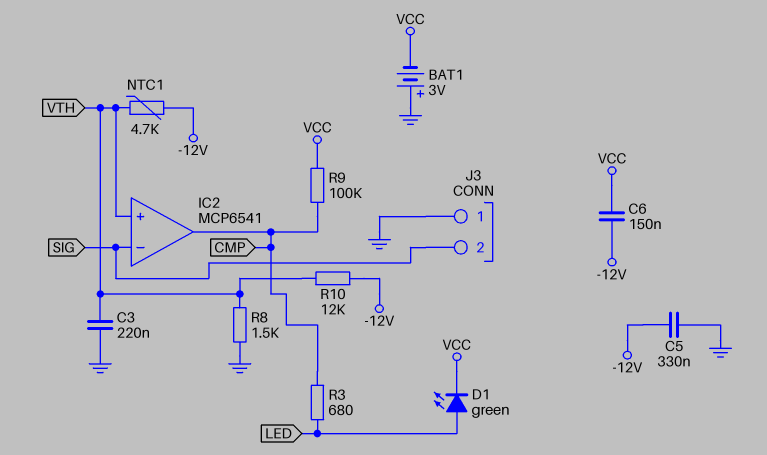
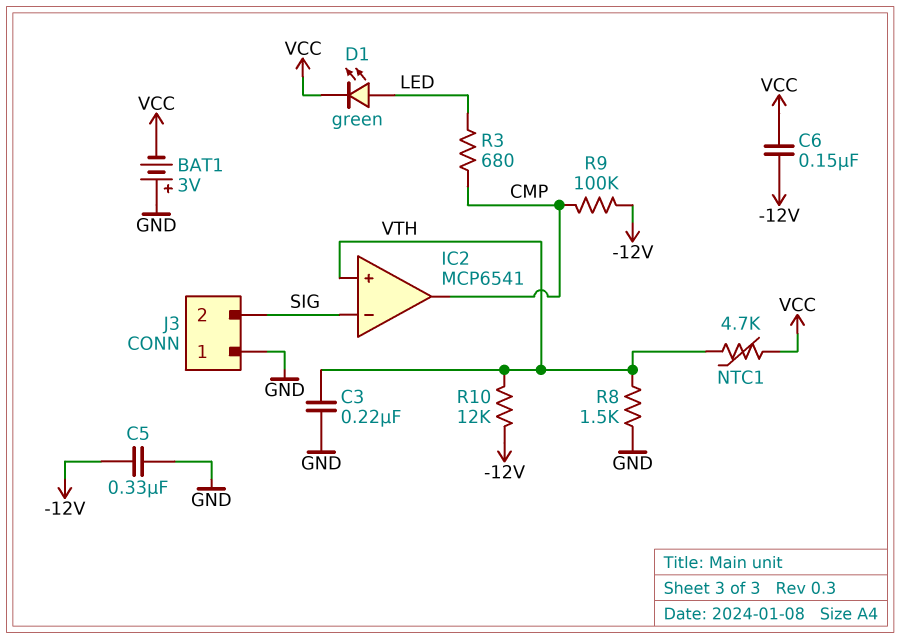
NTC1: 4.7k (-12V, VTH) -> 4.7k (VCC, VTH)
R9: 100k (CMP, VCC) -> 100k (-12V, CMP)

